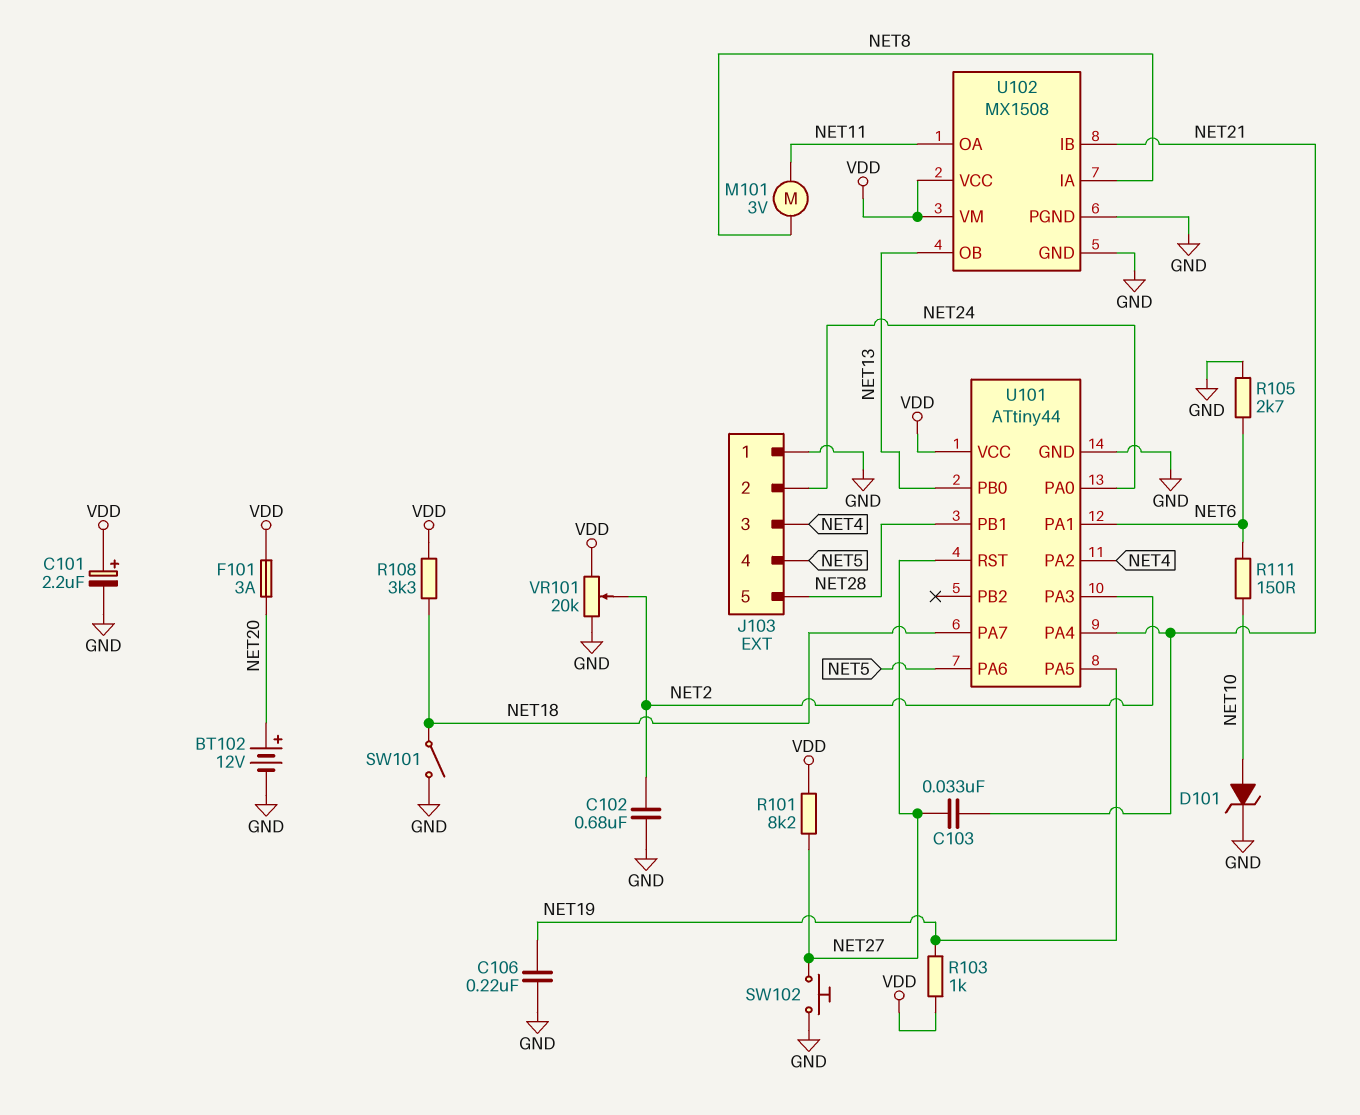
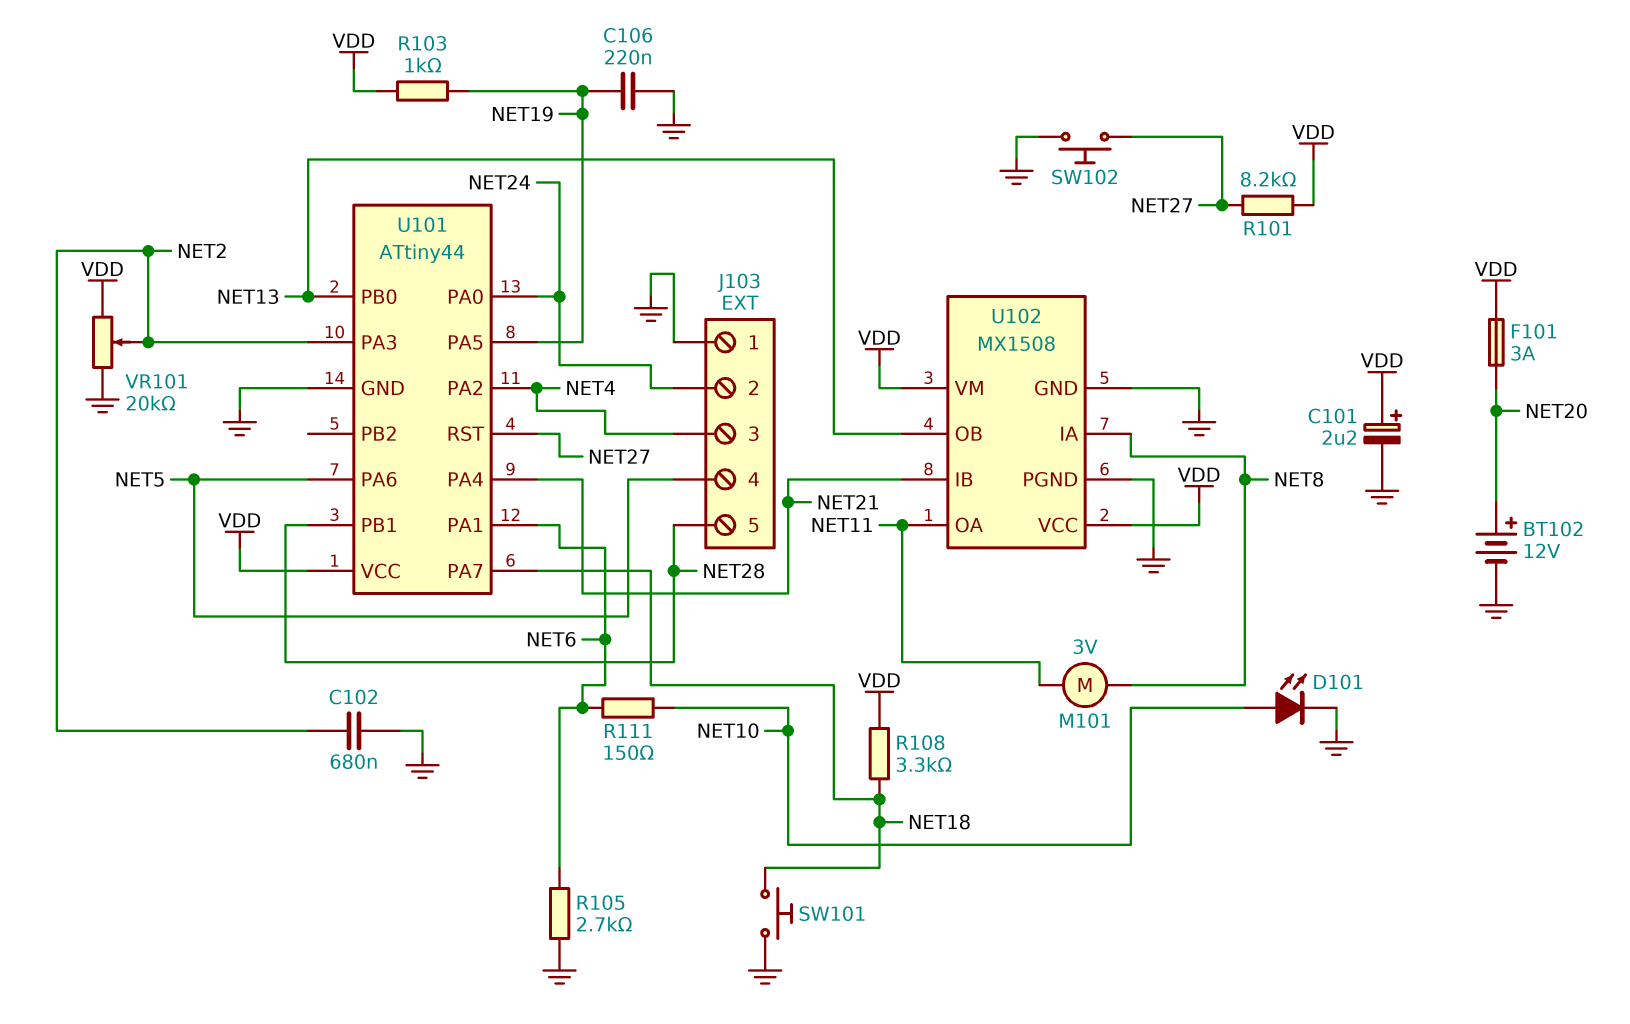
C103: 33nF (NET21, NET27) -> none
D101: zener (A NET10, K GND) -> LED (A NET10, K GND)
SW101: switch (GND, NET18) -> button (GND, NET18)

